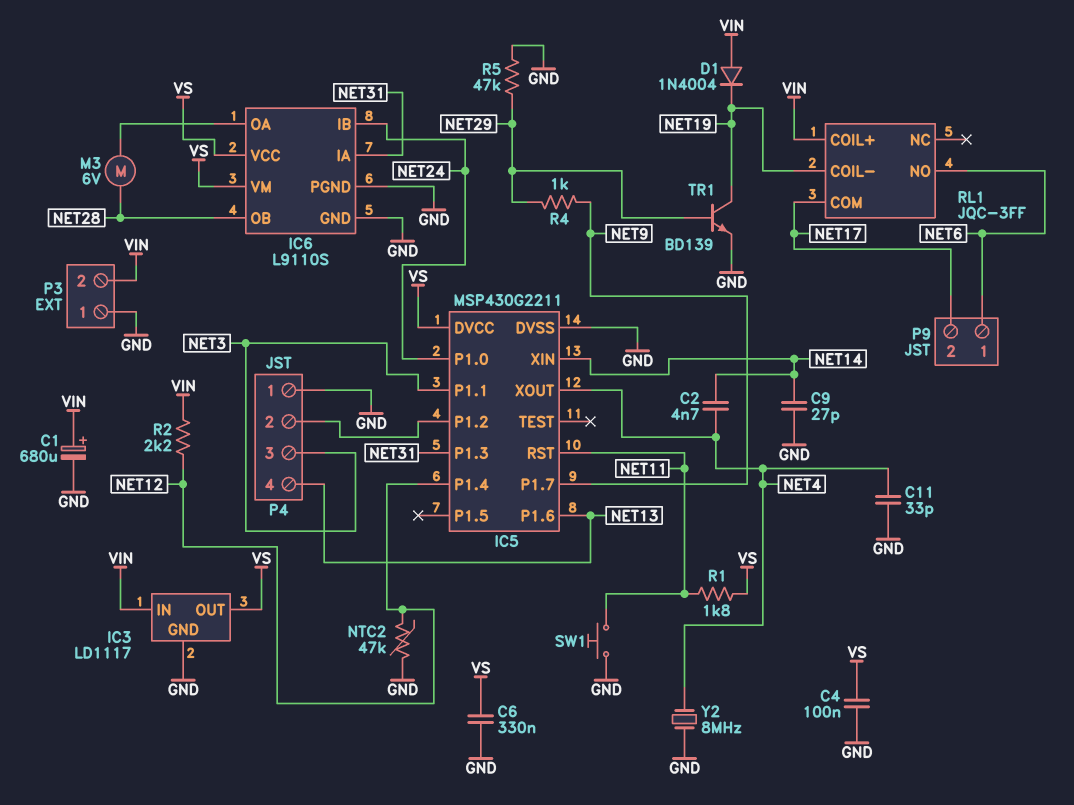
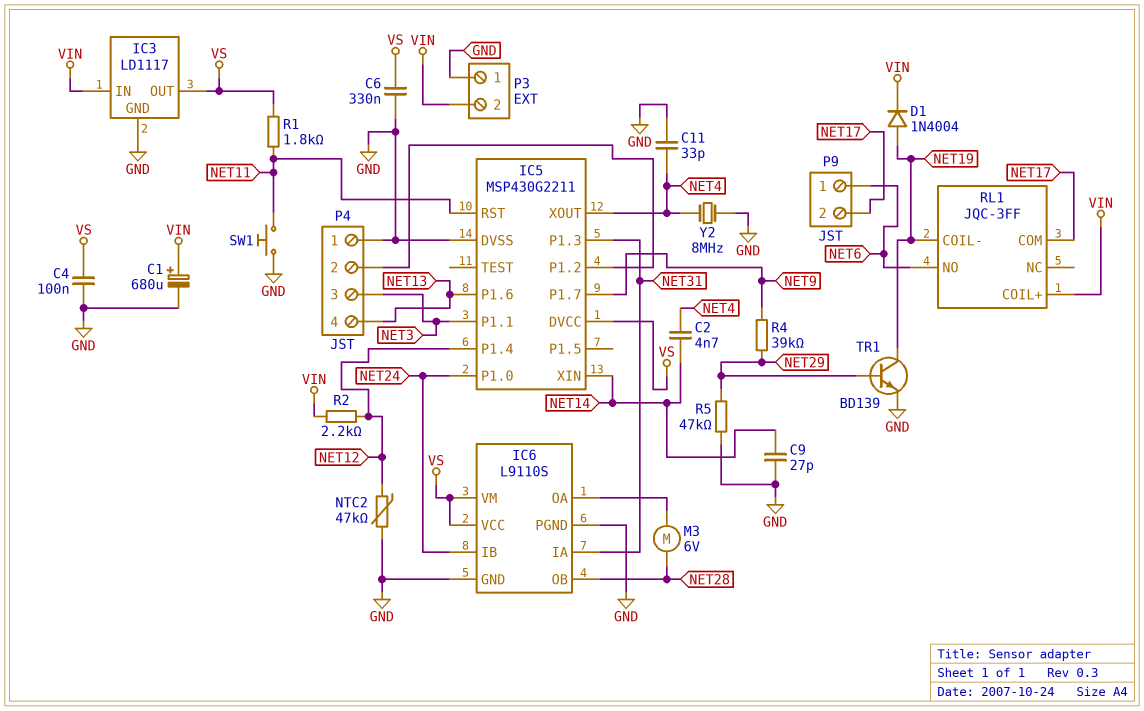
D1: diode 1N4004 (A VIN, K NET19) -> diode 1N4004 (A NET19, K VIN)
R4: 1k (NET9, NET29) -> 39k (NET9, NET29)

